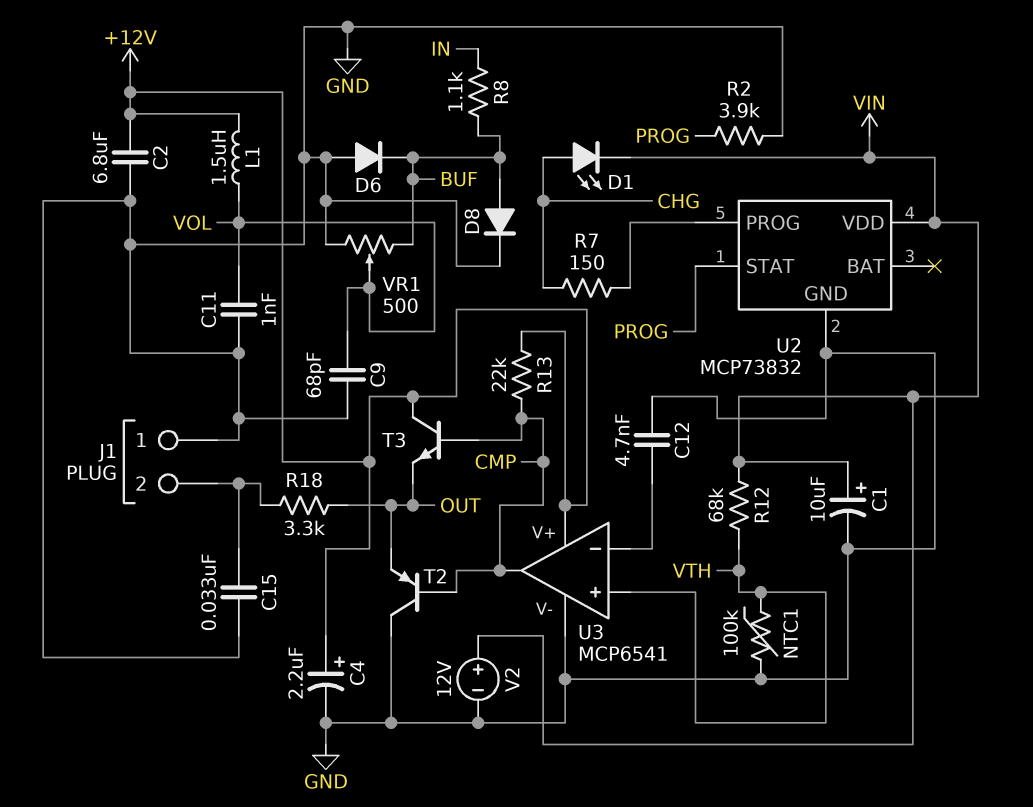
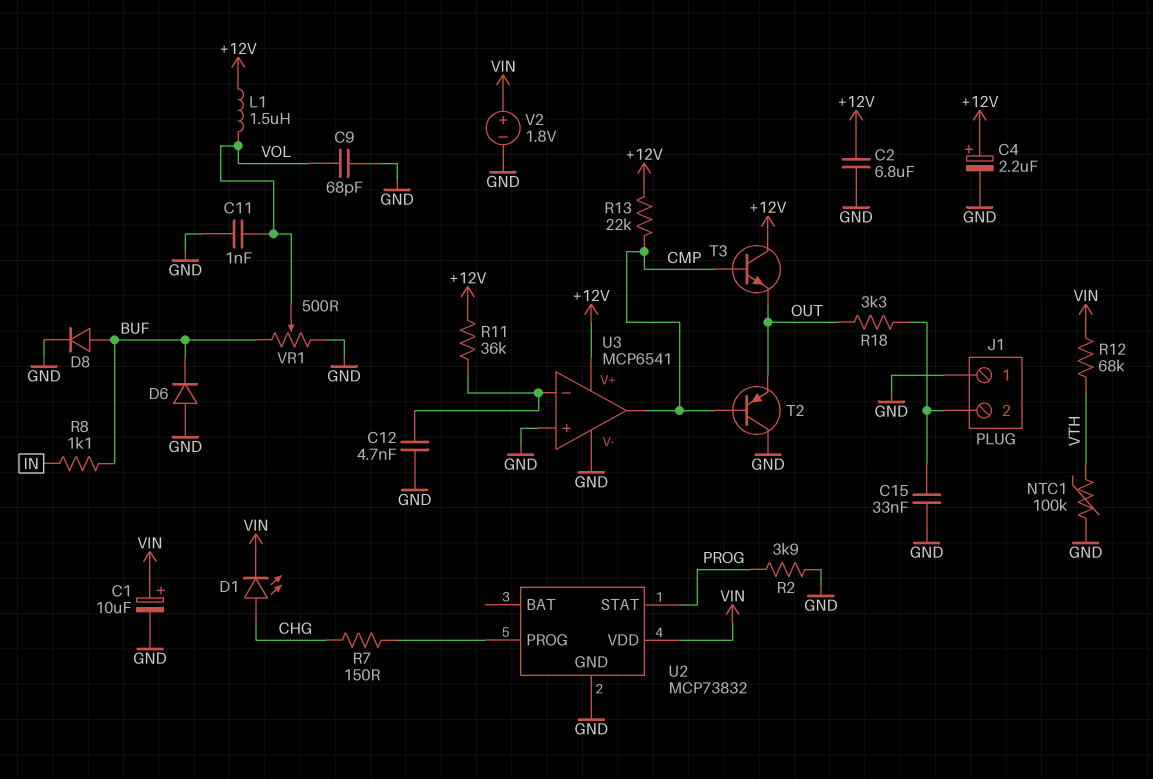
R11: none -> 36k (+12V, U3/in-)
U3 pin in+: VTH -> GND
V2: 12V (plus VIN, minus GND) -> 1.8V (plus VIN, minus GND)

